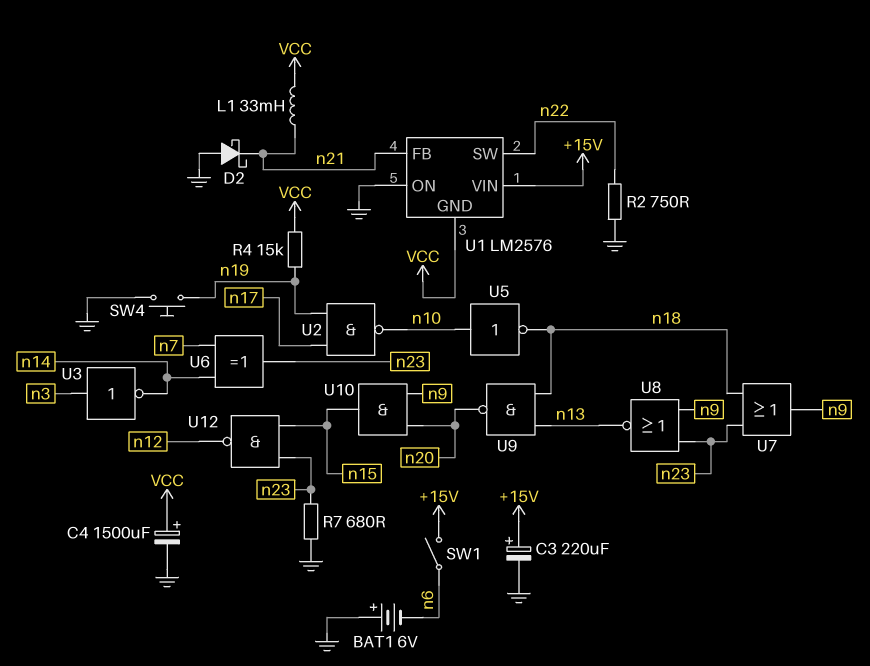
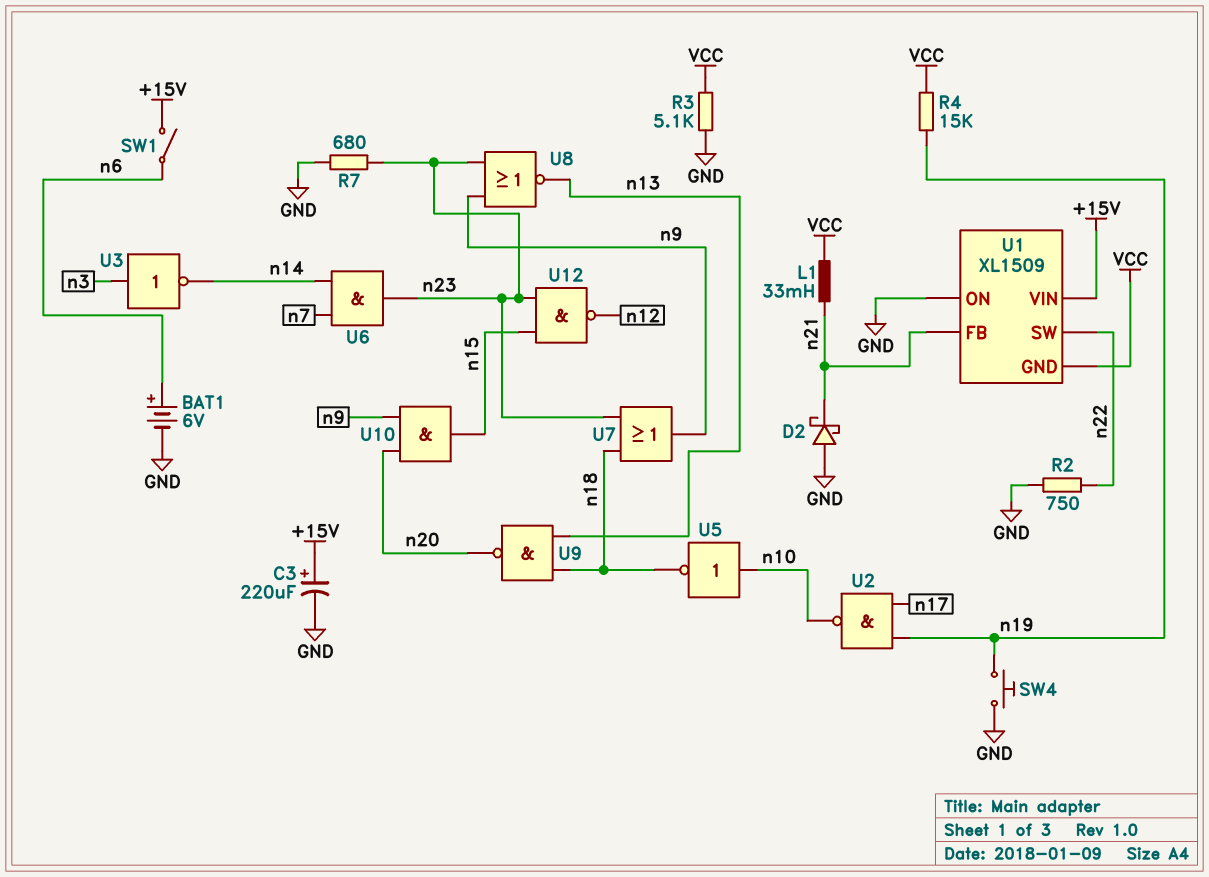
BAT1: 6V (plus GND, minus n6) -> 6V (plus n6, minus GND)
C4: 1500uF (plus VCC, minus GND) -> none
R3: none -> 5.1k (GND, VCC)
U1: LM2576 -> XL1509
U6: XOR (in n7, in n14, out n23) -> AND (in n7, in n14, out n23)

